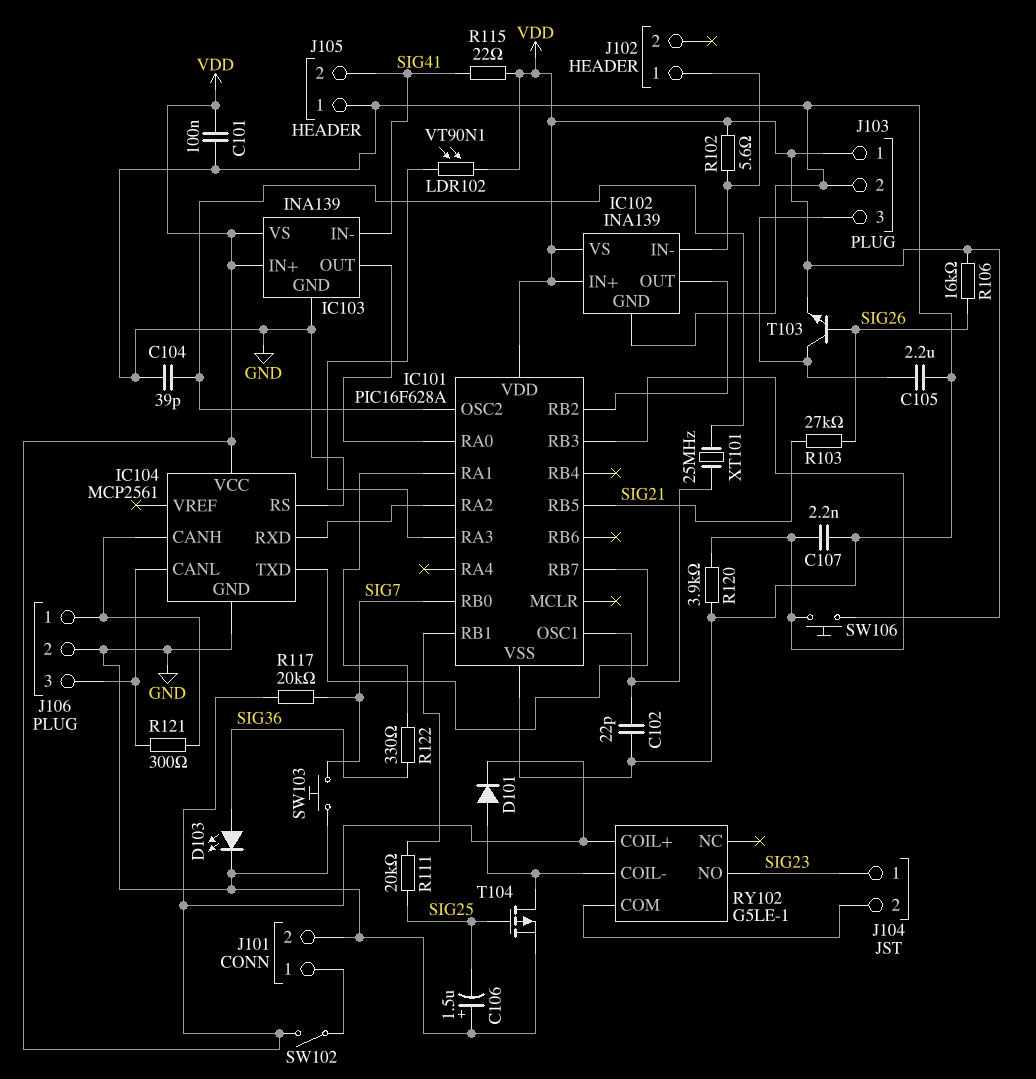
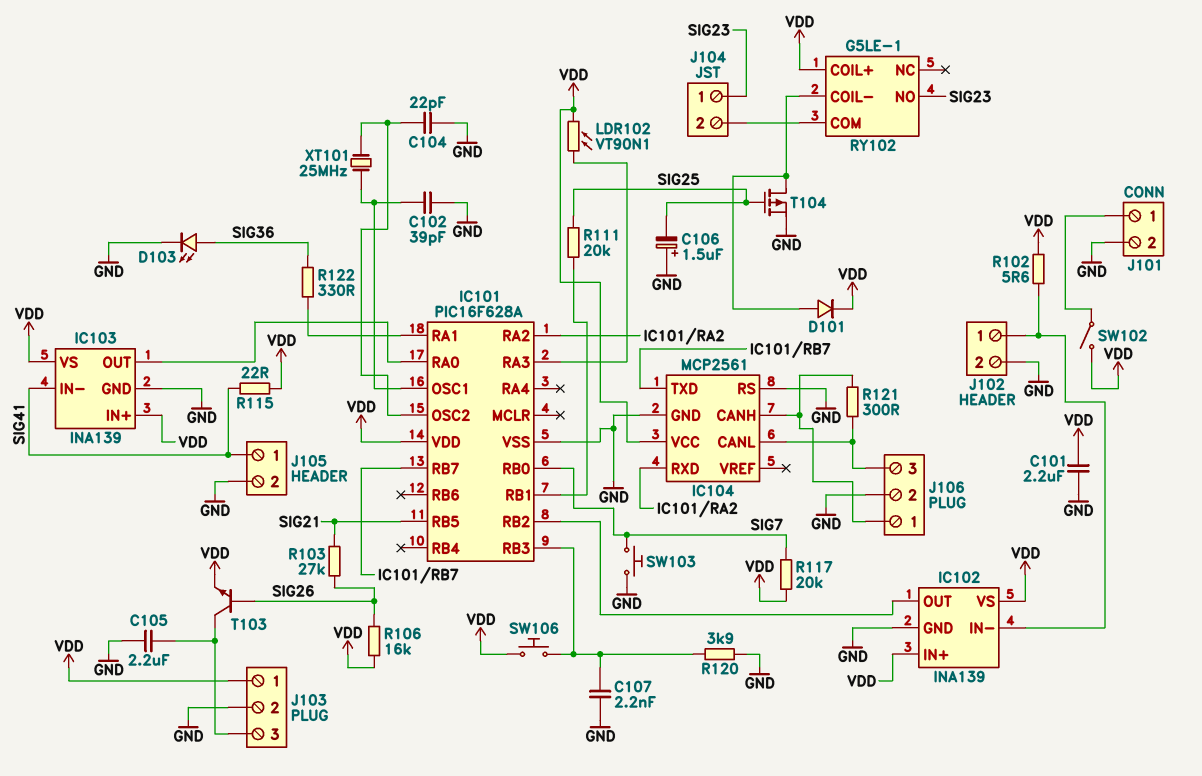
C101: 100nF (GND, VDD) -> 2.2uF (GND, VDD)
C102: 22pF (GND, IC101/OSC1) -> 39pF (GND, IC101/OSC1)
C104: 39pF (GND, IC101/OSC2) -> 22pF (GND, IC101/OSC2)
J102 pin 2: none -> GND
J105 pin 1: GND -> SIG41
J105 pin 2: SIG41 -> GND

